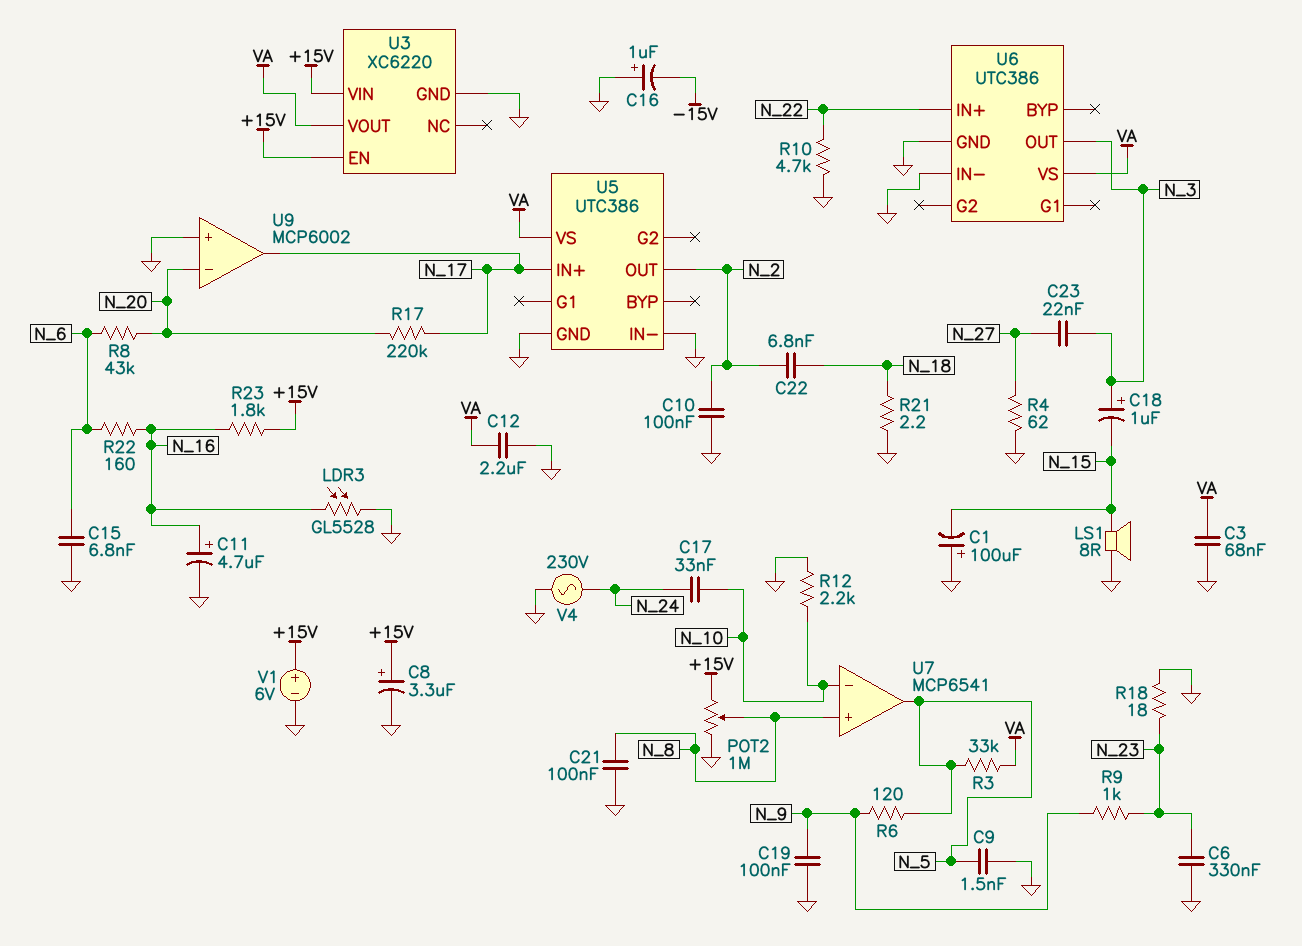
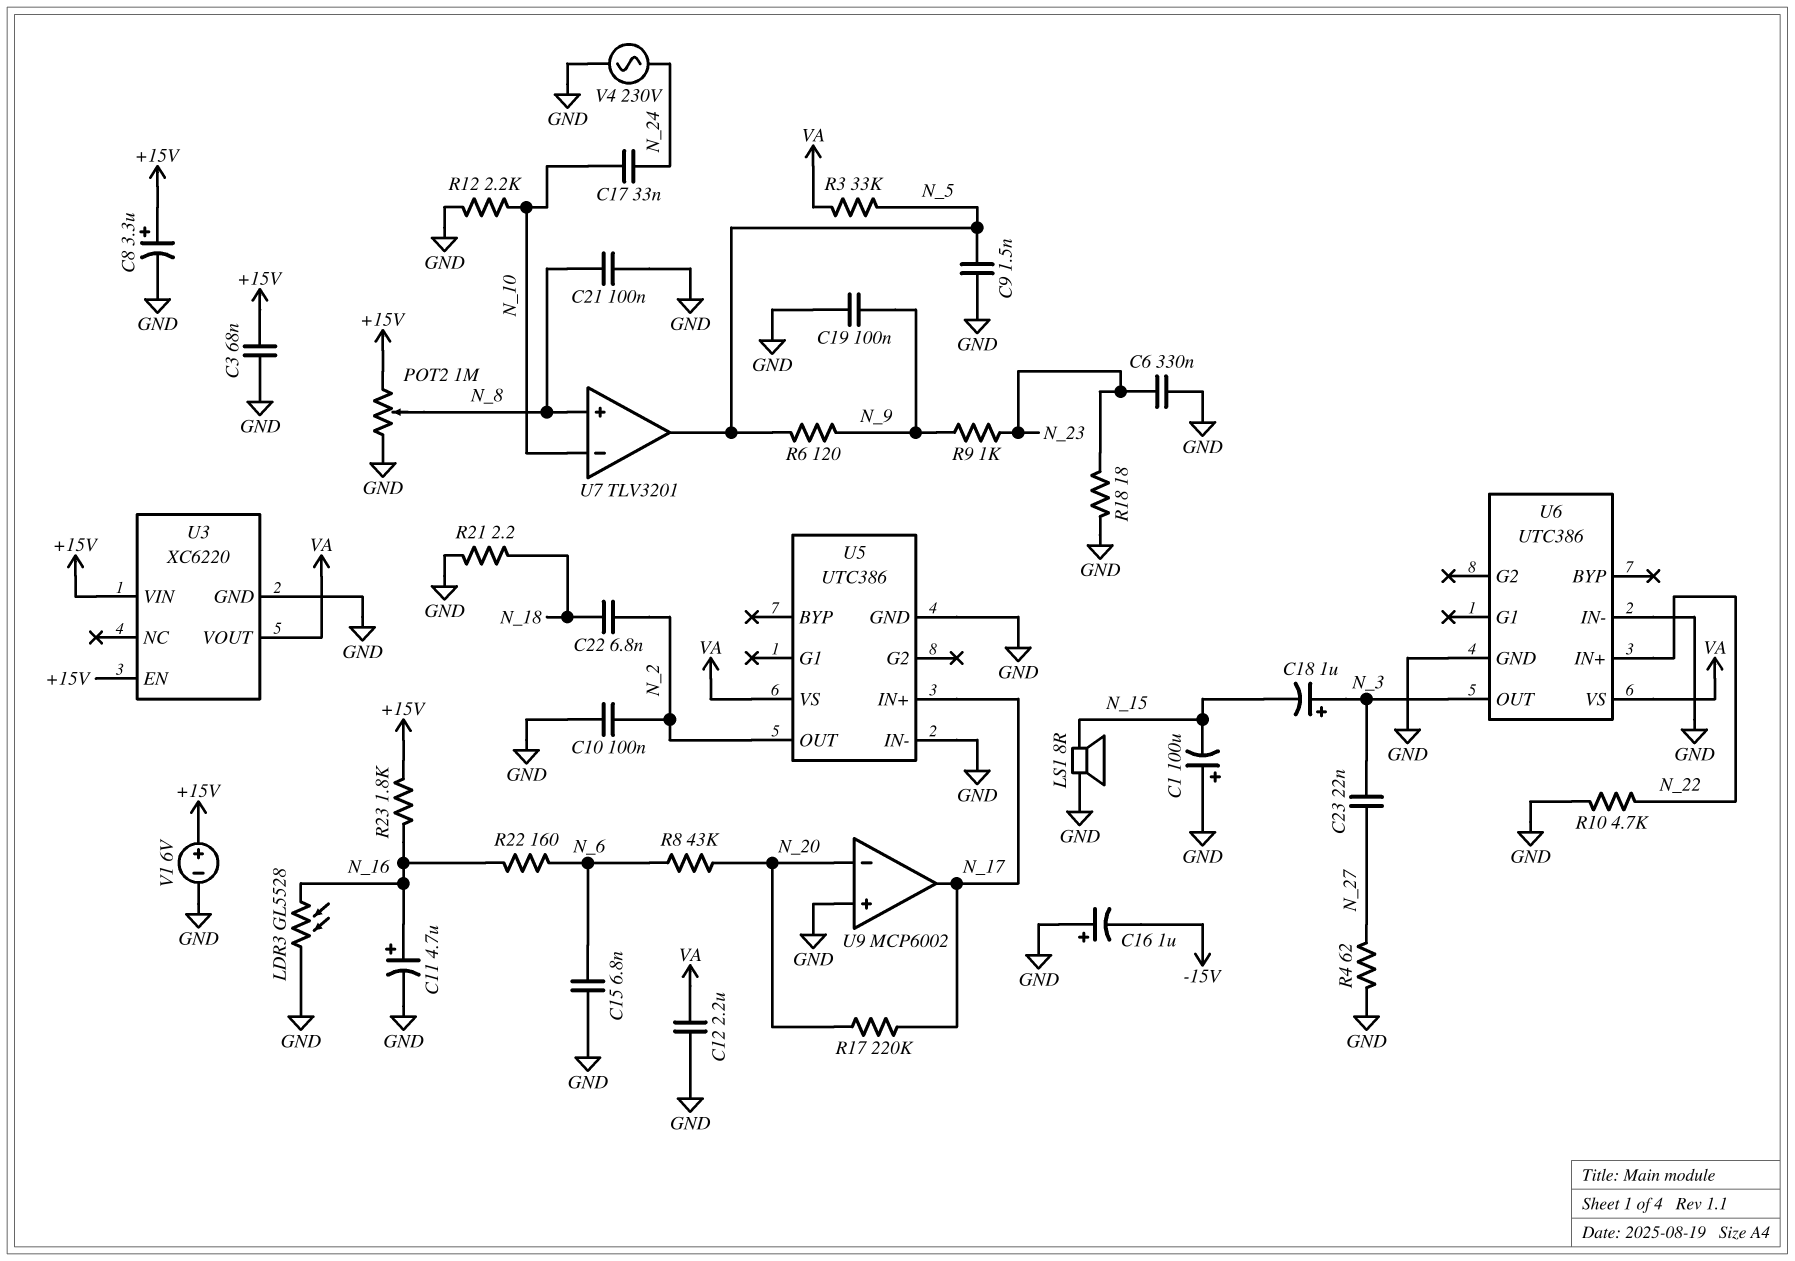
C3: 68nF (GND, VA) -> 68nF (+15V, GND)
U7: MCP6541 -> TLV3201

